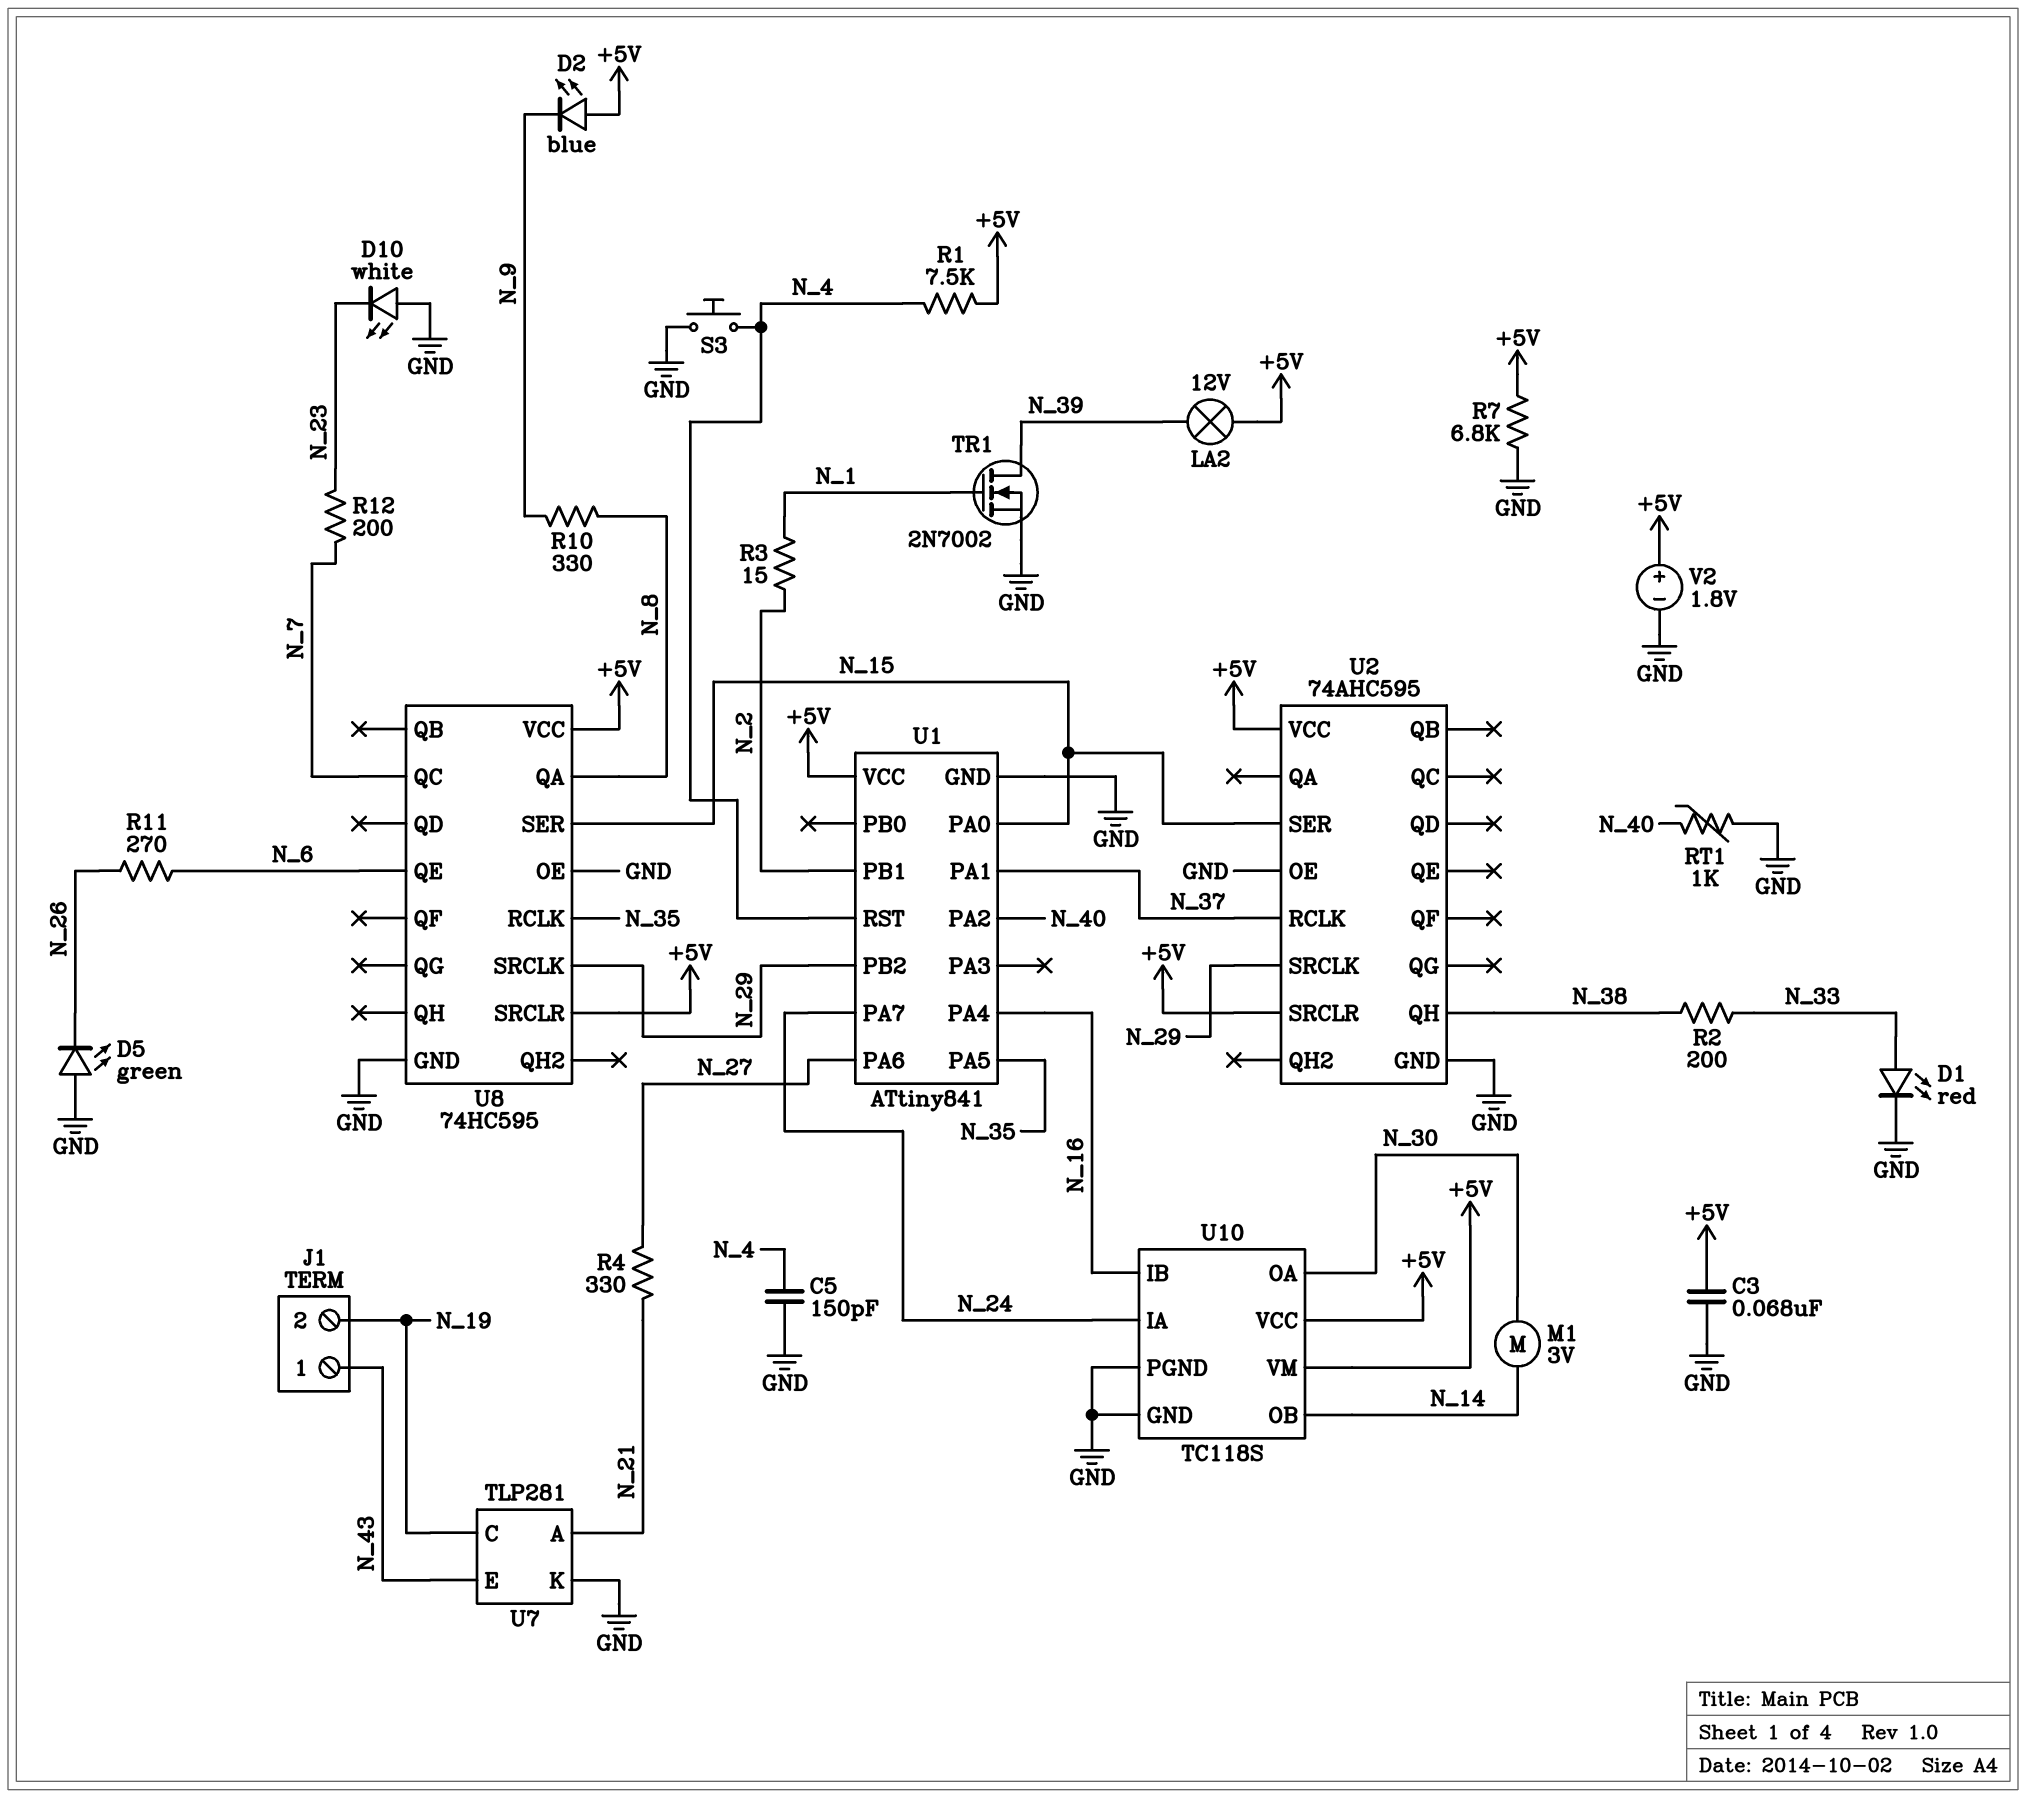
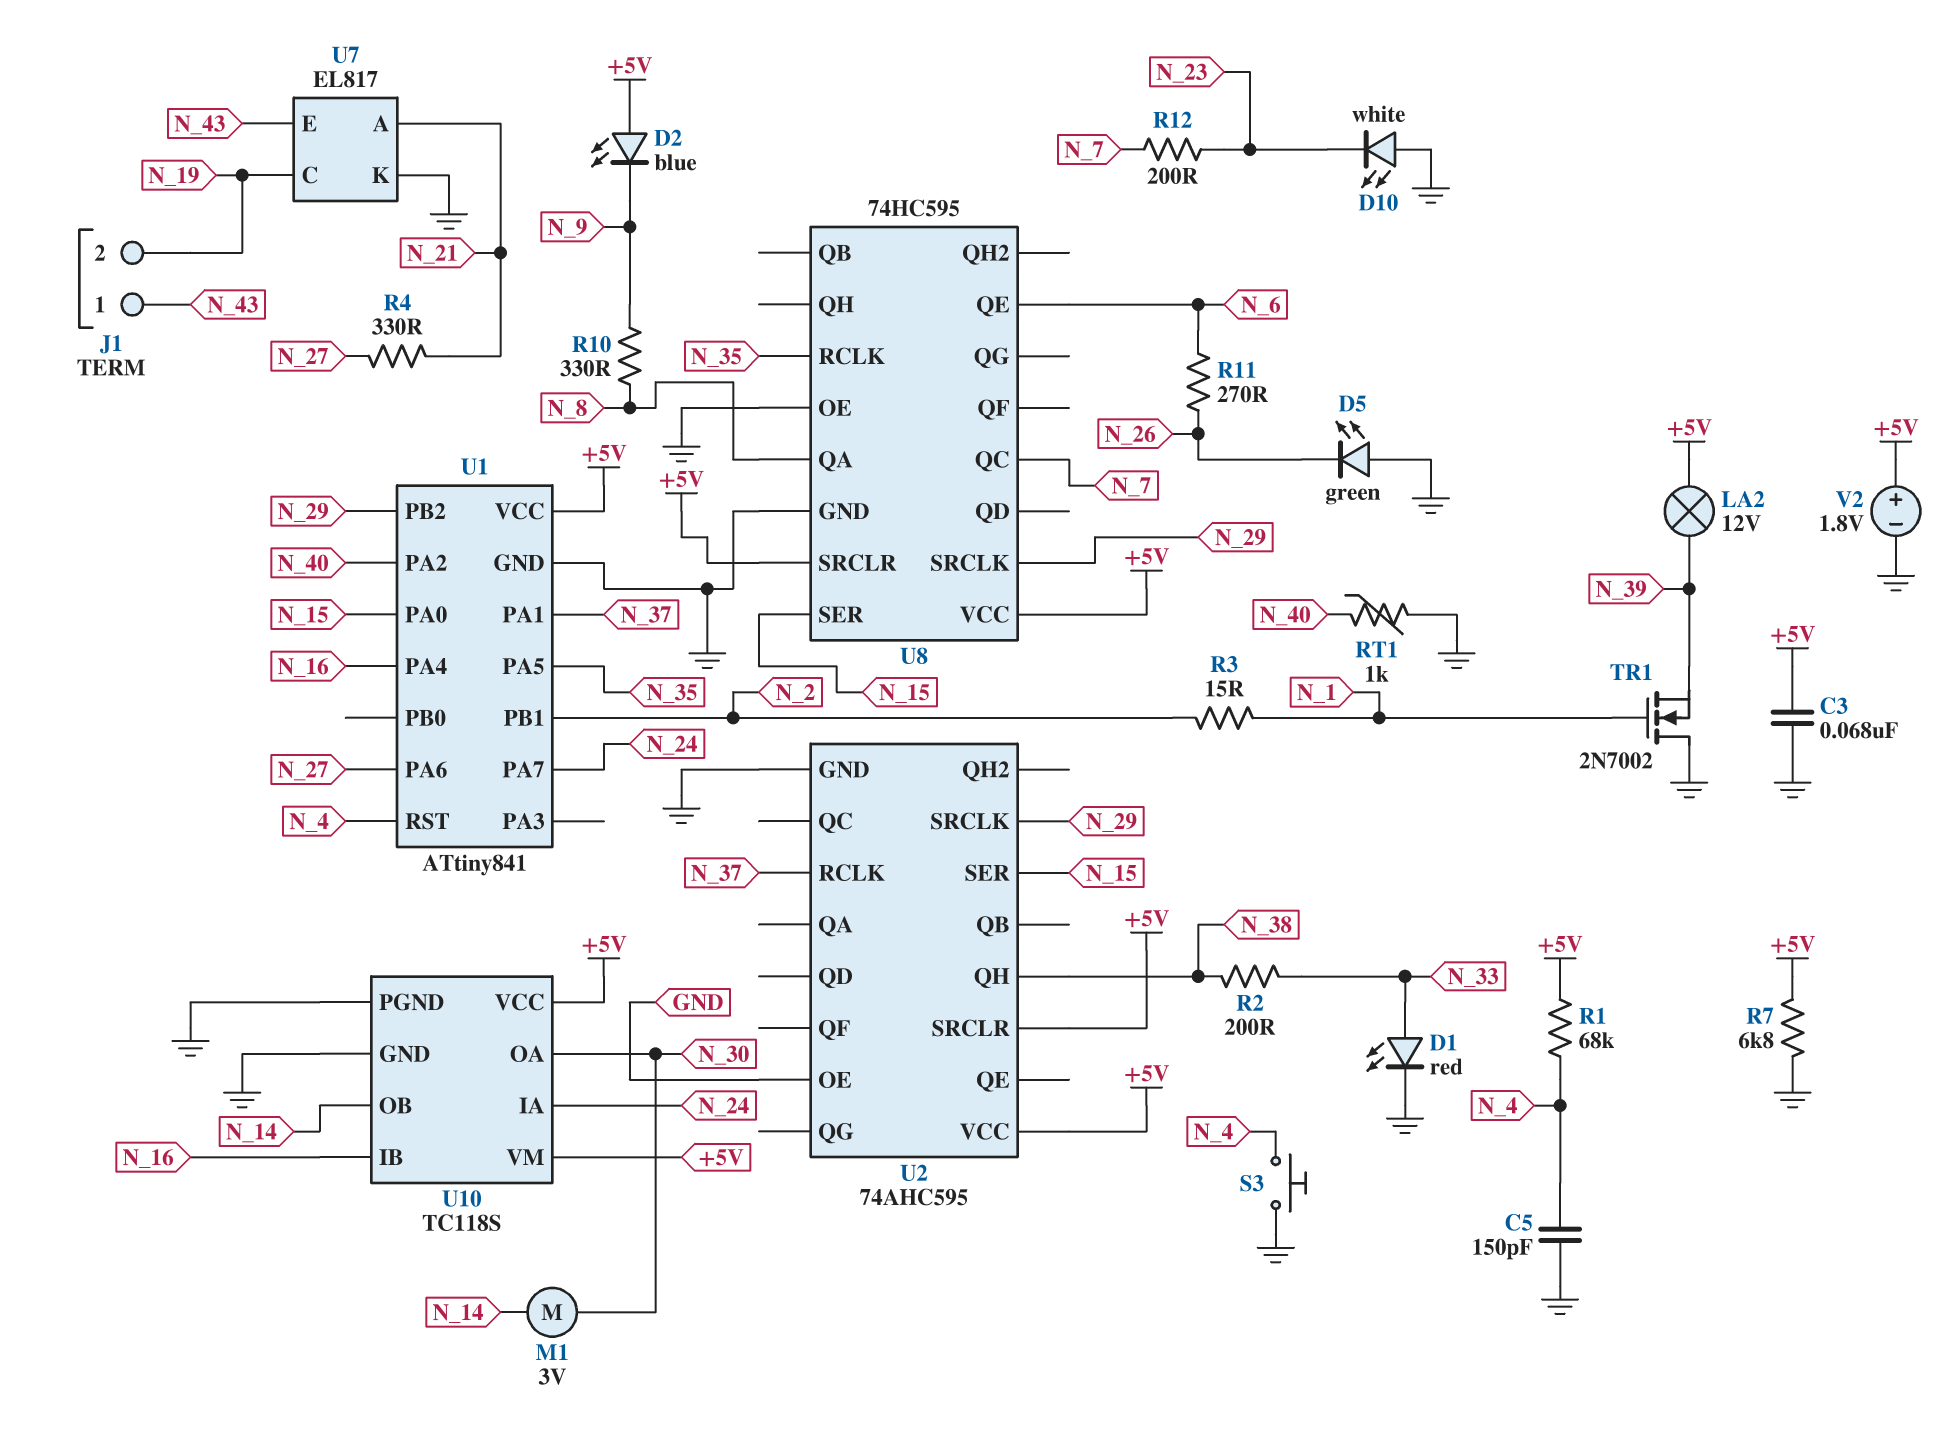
R1: 7.5k (+5V, N_4) -> 68k (+5V, N_4)
TR1: NMOS 2N7002 (G N_1, D N_39, S GND) -> NMOS 2N7002 (G N_1, D GND, S N_39)
U7: TLP281 -> EL817

